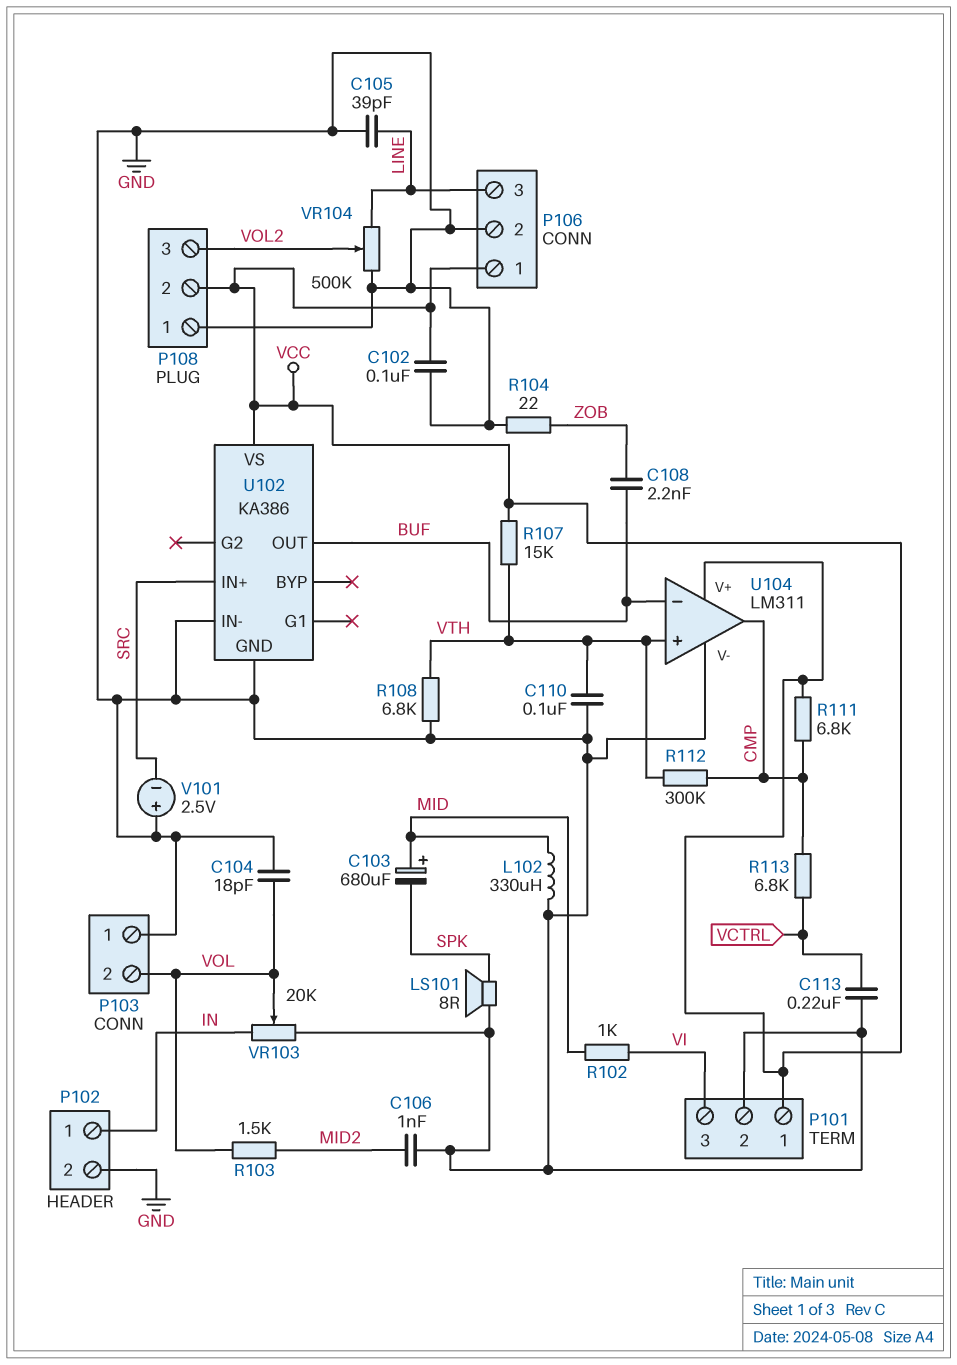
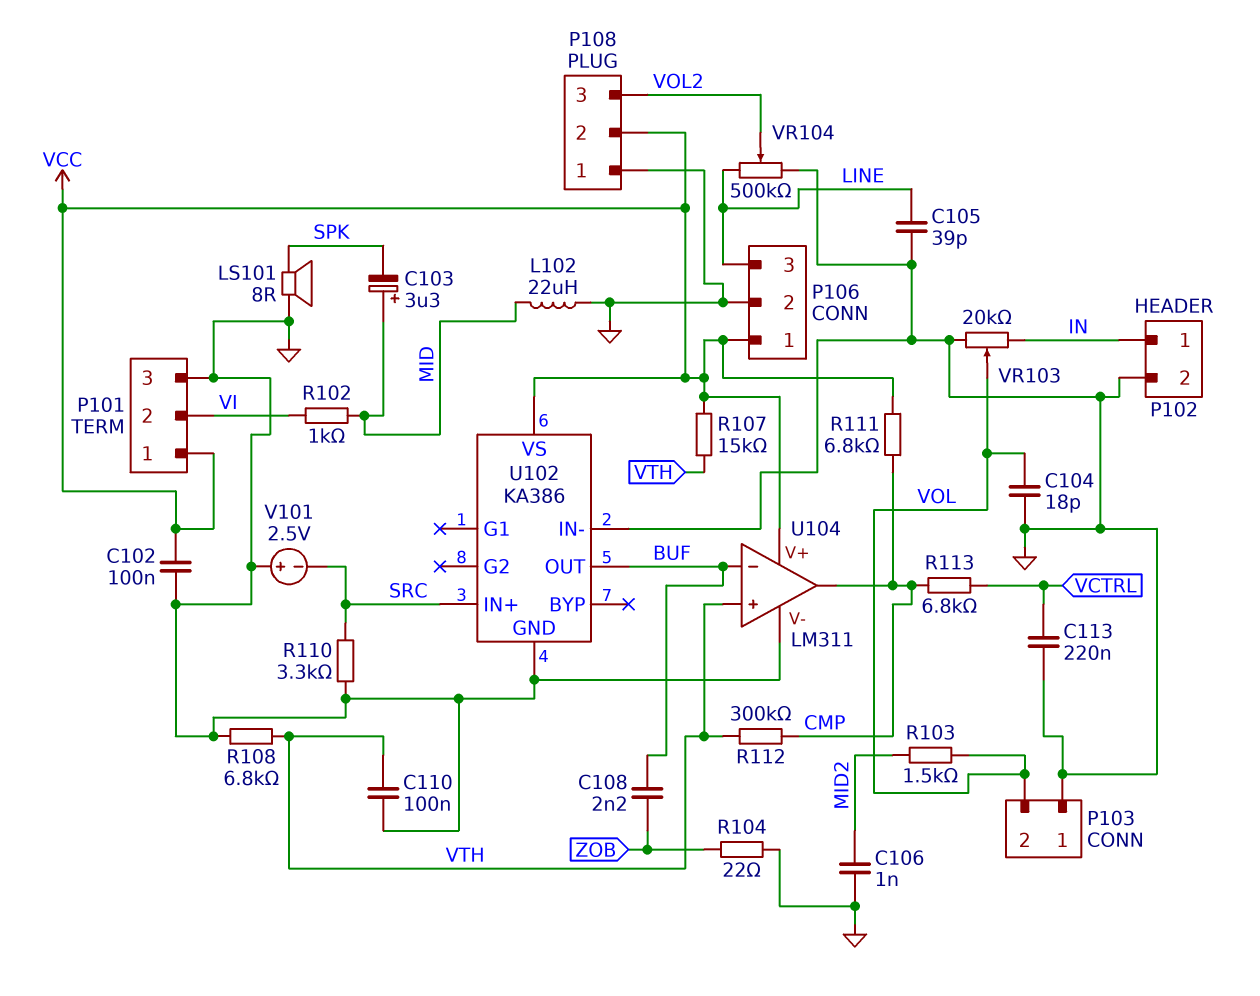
C103: 680uF (plus MID, minus SPK) -> 3.3uF (plus MID, minus SPK)
L102: 330uH (GND, MID) -> 22uH (GND, MID)
P101 pin 2: GND -> VI
P101 pin 3: VI -> GND
R110: none -> 3.3k (GND, SRC)

